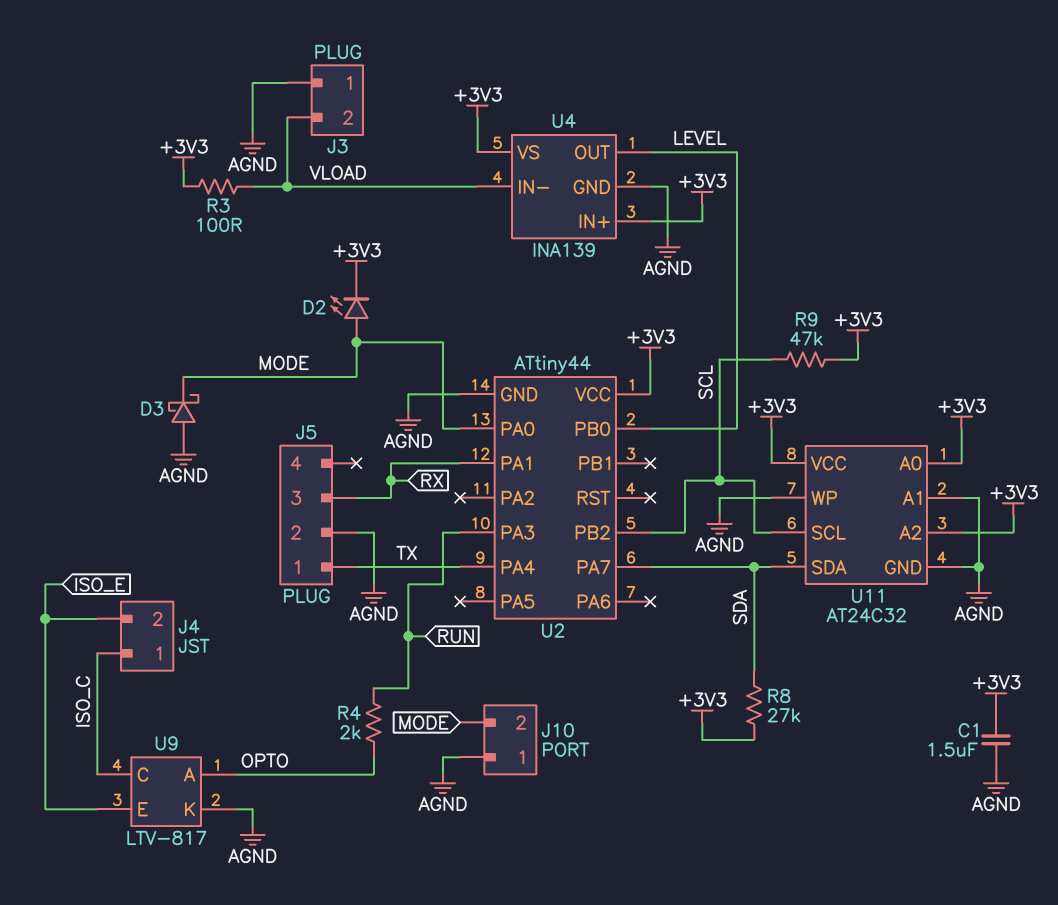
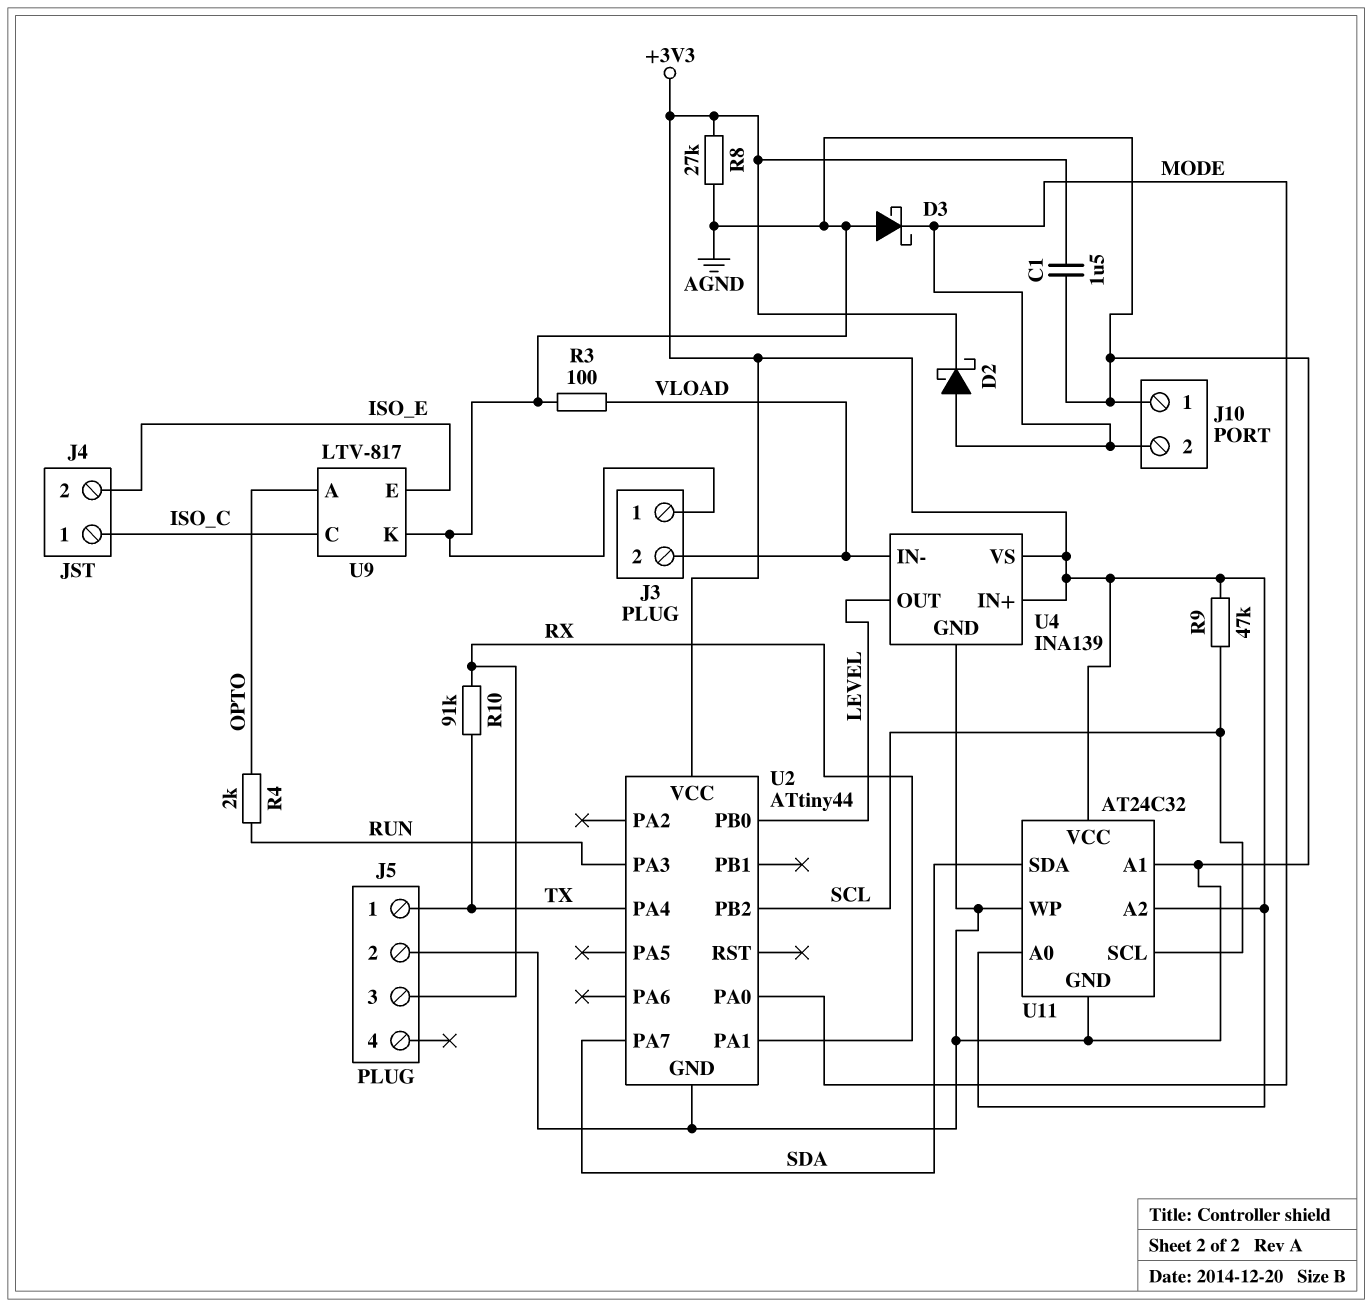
D2: LED (A MODE, K +3V3) -> schottky (A MODE, K +3V3)
R3: 100 (+3V3, VLOAD) -> 100 (AGND, VLOAD)
R8: 27k (+3V3, SDA) -> 27k (+3V3, AGND)
R10: none -> 91k (RX, TX)

